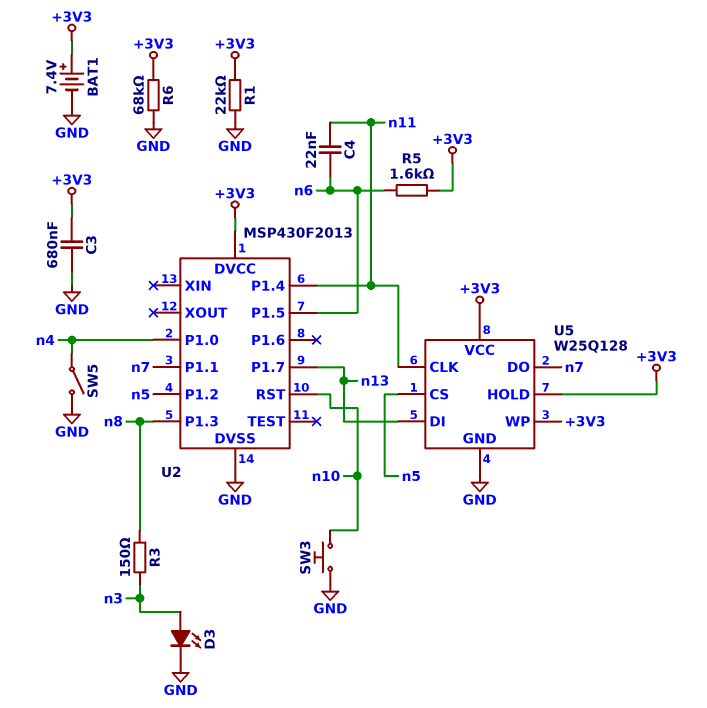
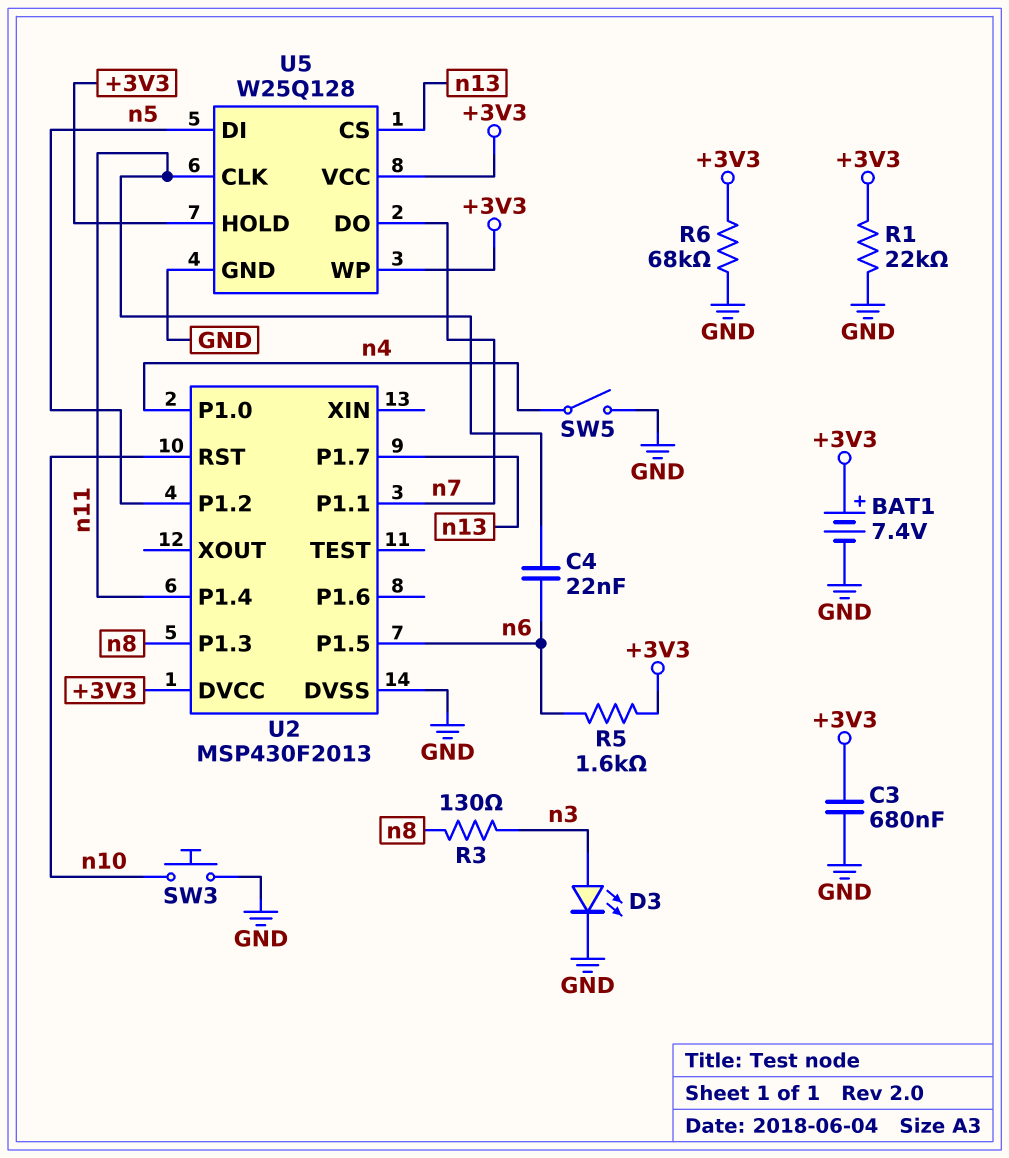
R3: 150 (n3, n8) -> 130 (n3, n8)
U5 pin CS: n5 -> n13
U5 pin DI: n13 -> n5

